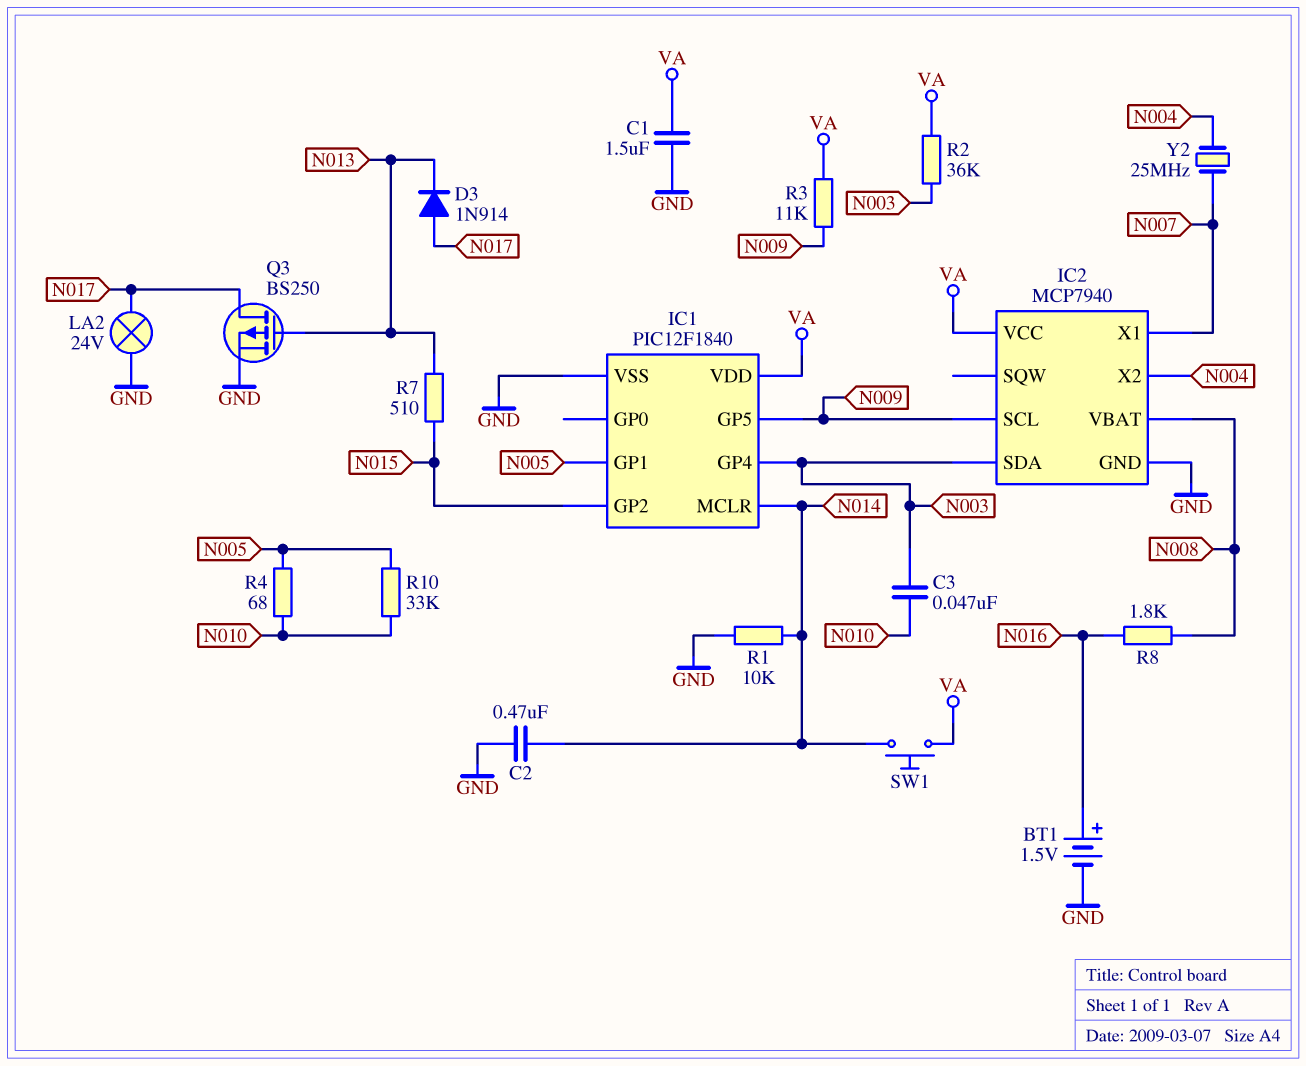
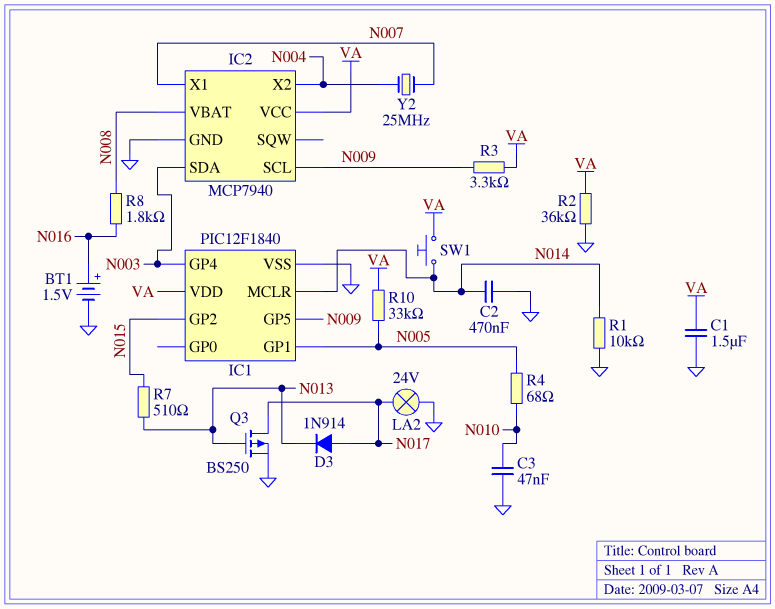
C3: 47nF (N003, N010) -> 47nF (GND, N010)
R2: 36k (N003, VA) -> 36k (GND, VA)
R3: 11k (N009, VA) -> 3.3k (N009, VA)
R10: 33k (N005, N010) -> 33k (N005, VA)

